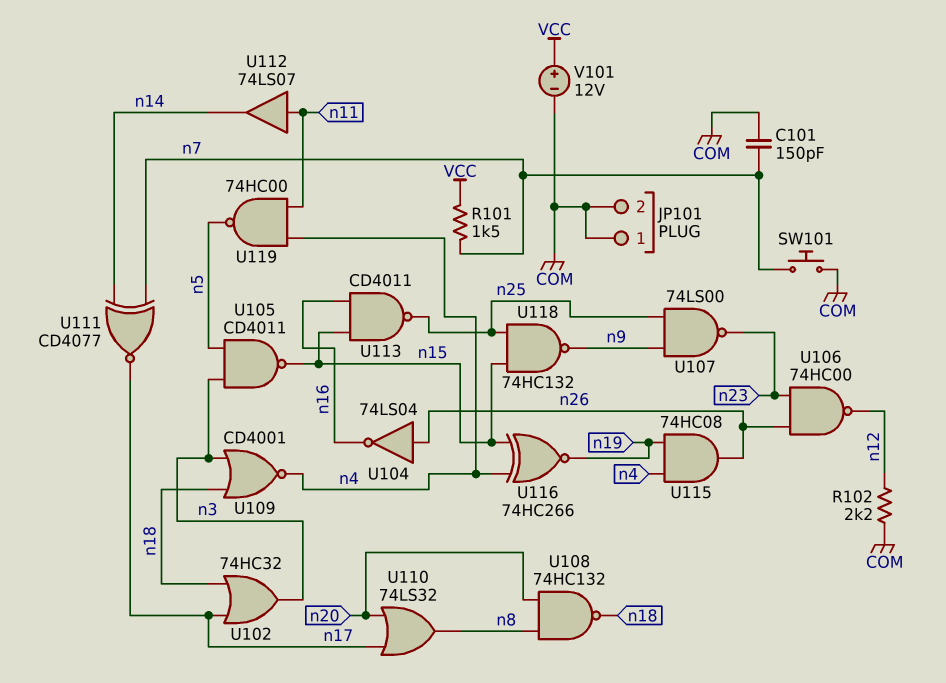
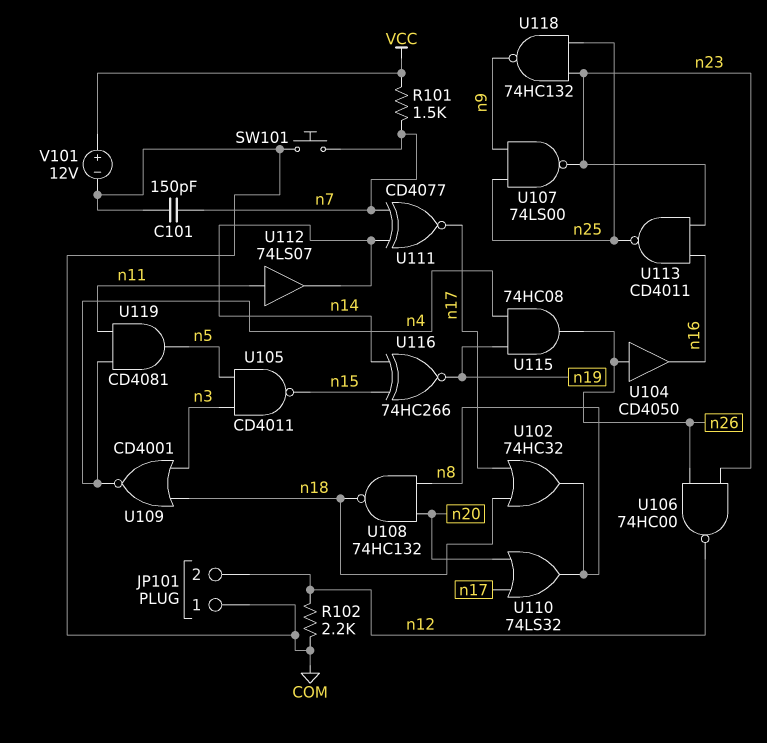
JP101 pin 2: COM -> n12
U102: OR 74HC32 (in n17, in n18, out n3) -> OR 74HC32 (in n17, in n18, out n8)
U104: NOT 74LS04 (in n26, out n16) -> buffer CD4050 (in n26, out n16)
U113: NAND CD4011 (in n15, in n16, out n25) -> NAND CD4011 (in n16, in n23, out n25)
U116: XNOR 74HC266 (in n4, in n15, out n19) -> XNOR 74HC266 (in n14, in n15, out n19)
U118: NAND 74HC132 (in n15, in n25, out n9) -> NAND 74HC132 (in n23, in n25, out n9)
U119: NAND 74HC00 (in n4, in n11, out n5) -> AND CD4081 (in n4, in n11, out n5)

